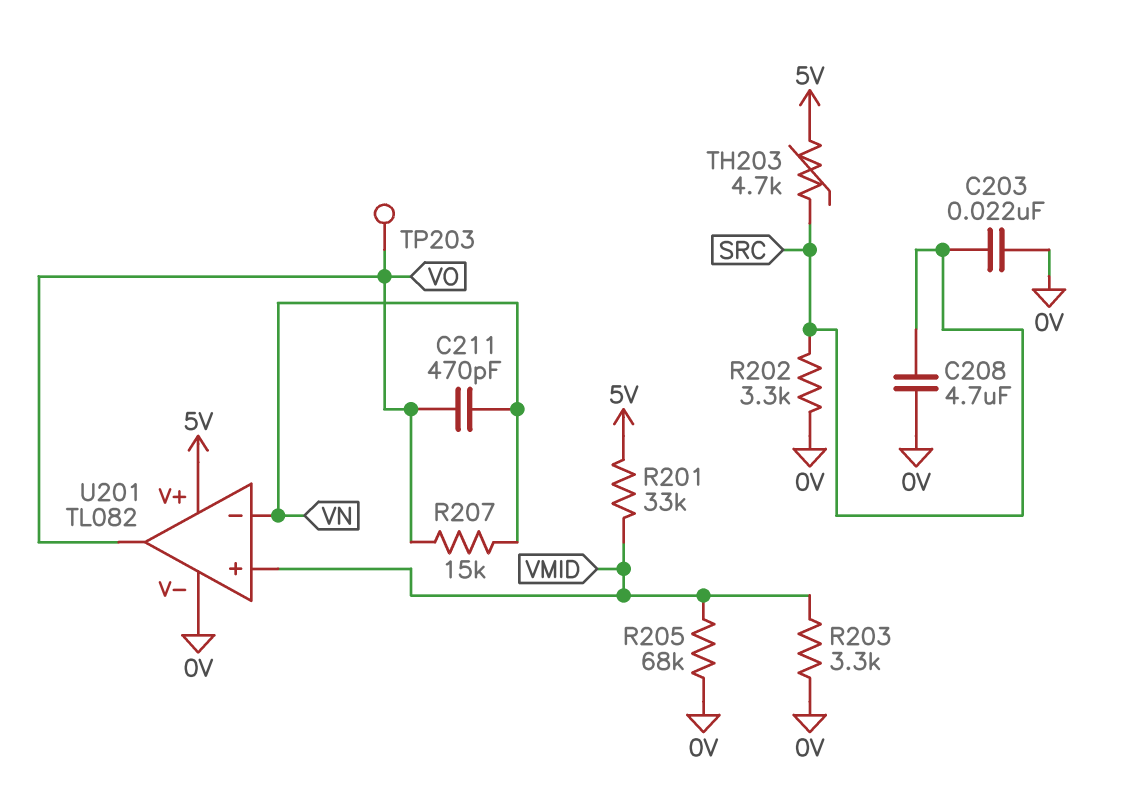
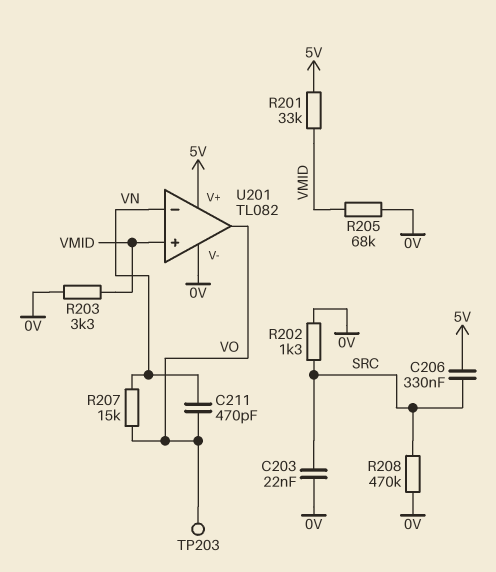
C206: none -> 330nF (5V, SRC)
C208: 4.7uF (0V, SRC) -> none
R202: 3.3k (0V, SRC) -> 1.3k (0V, SRC)
R208: none -> 470k (0V, SRC)
TH203: 4.7k (5V, SRC) -> none

